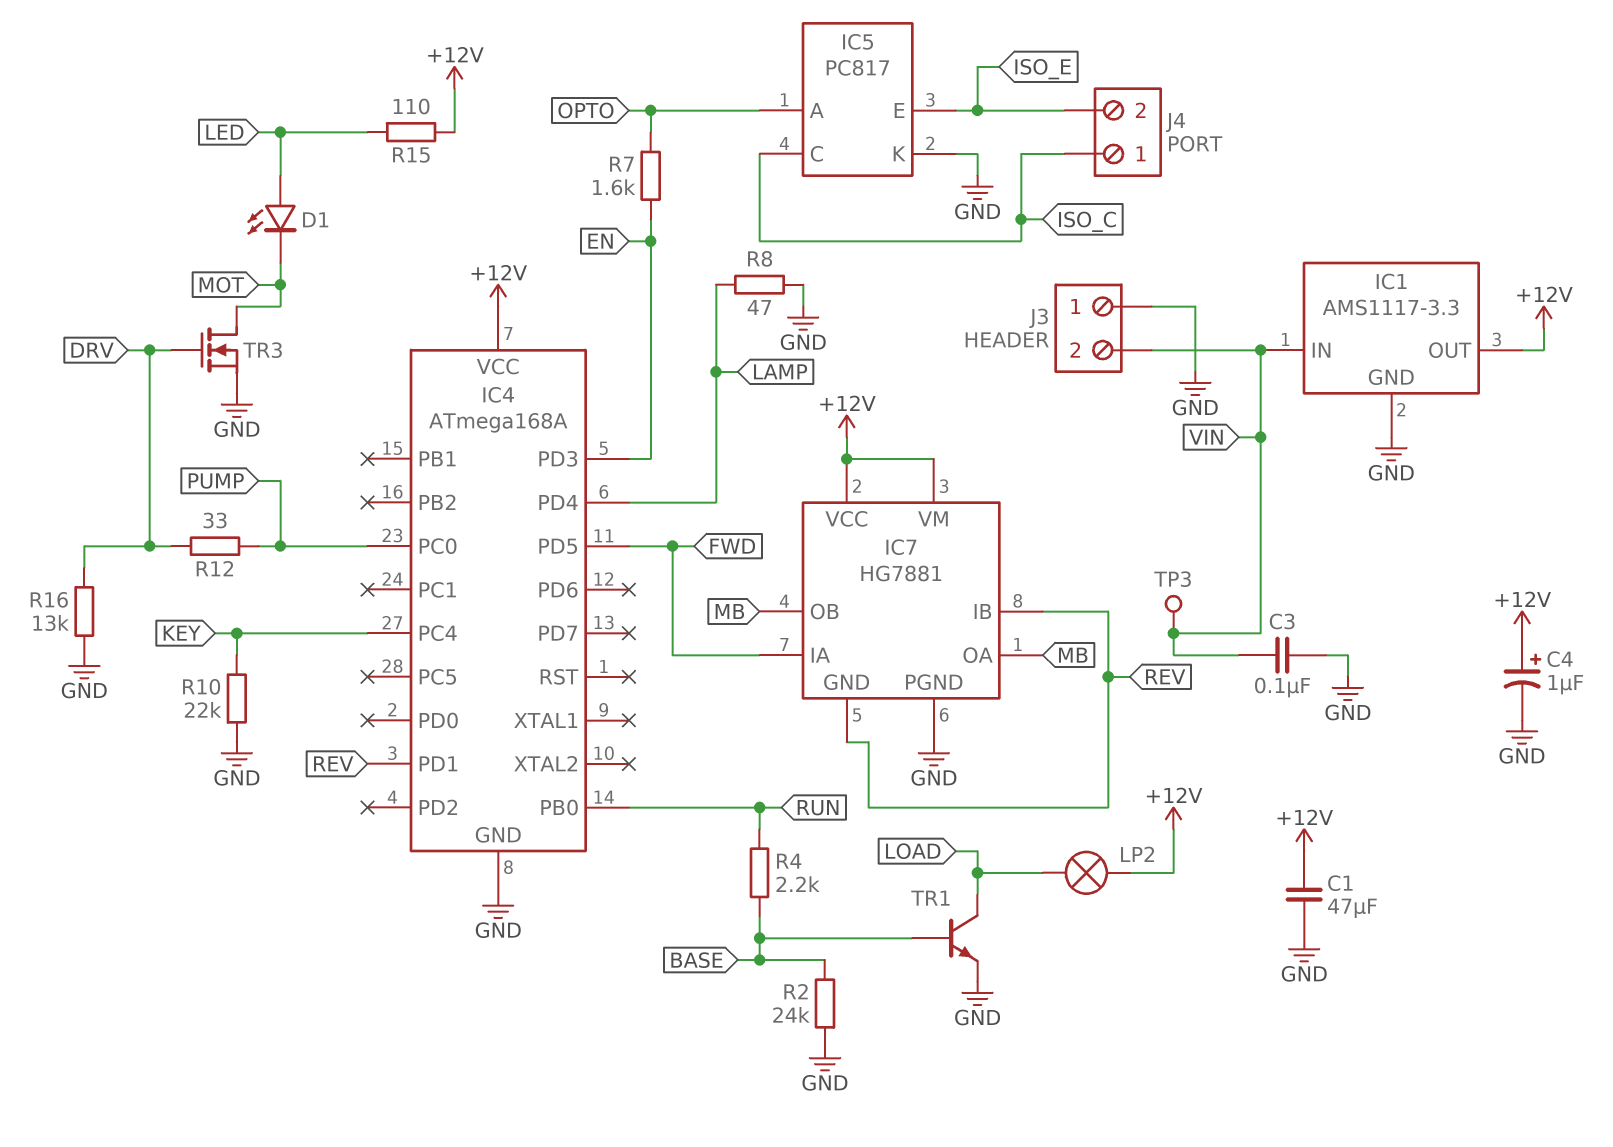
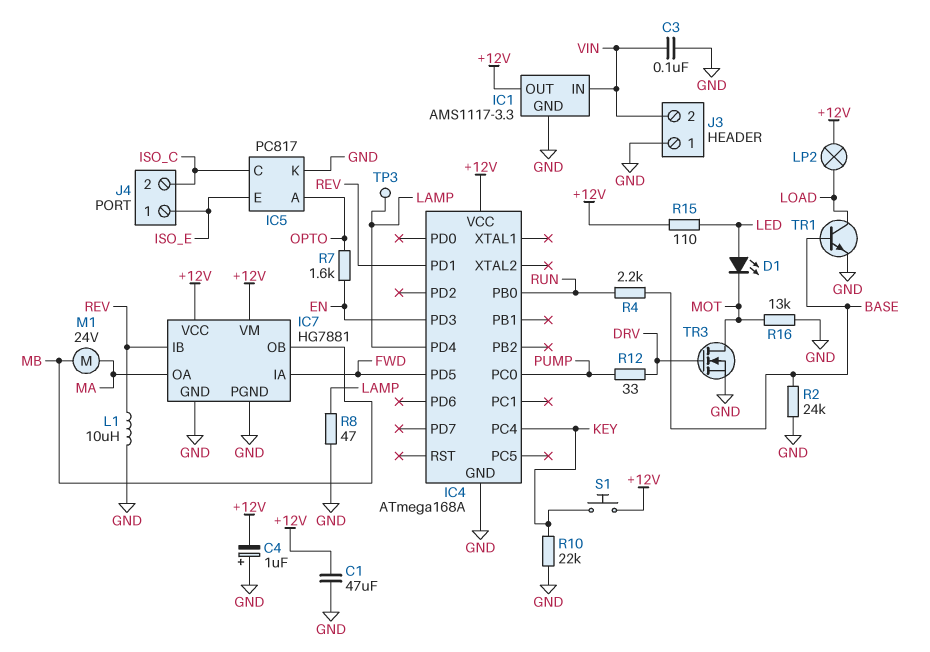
C4: 1uF (plus +12V, minus GND) -> 1uF (plus GND, minus +12V)
IC7 pin GND: REV -> GND
IC7 pin OA: MB -> MA
J4 pin 1: ISO_C -> ISO_E
J4 pin 2: ISO_E -> ISO_C
L1: none -> 10uH (GND, REV)
M1: none -> motor 24V (MA, MB)
R16: 13k (DRV, GND) -> 13k (GND, MOT)
S1: none -> button (+12V, KEY)
TP3: test point (VIN) -> test point (LAMP)

